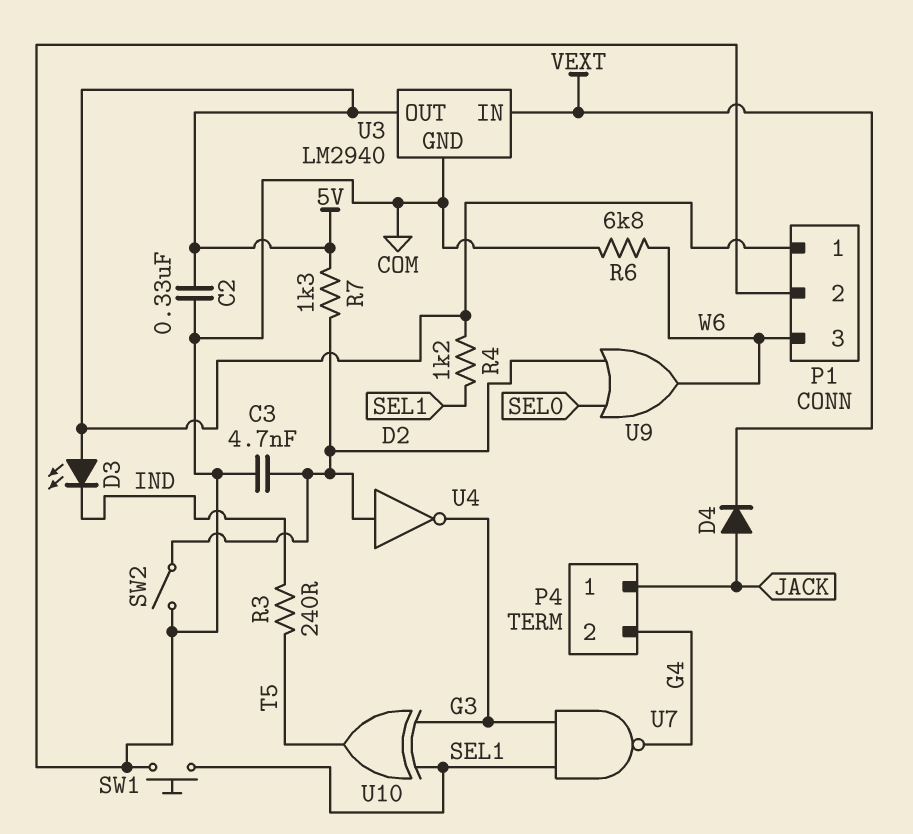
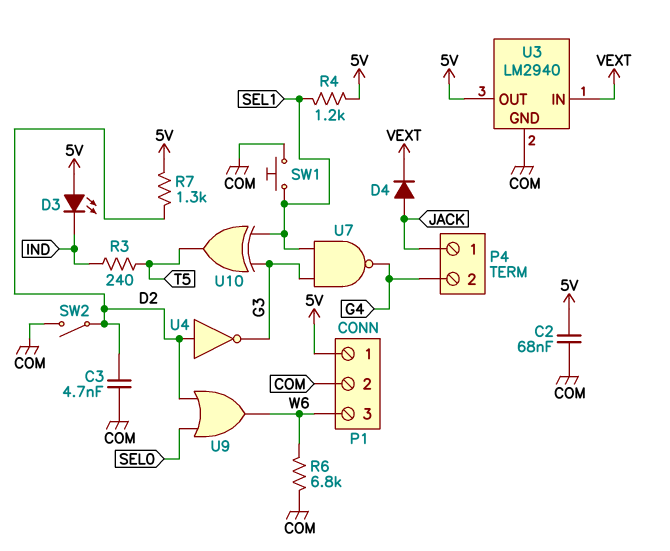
C2: 330nF (5V, COM) -> 68nF (5V, COM)

